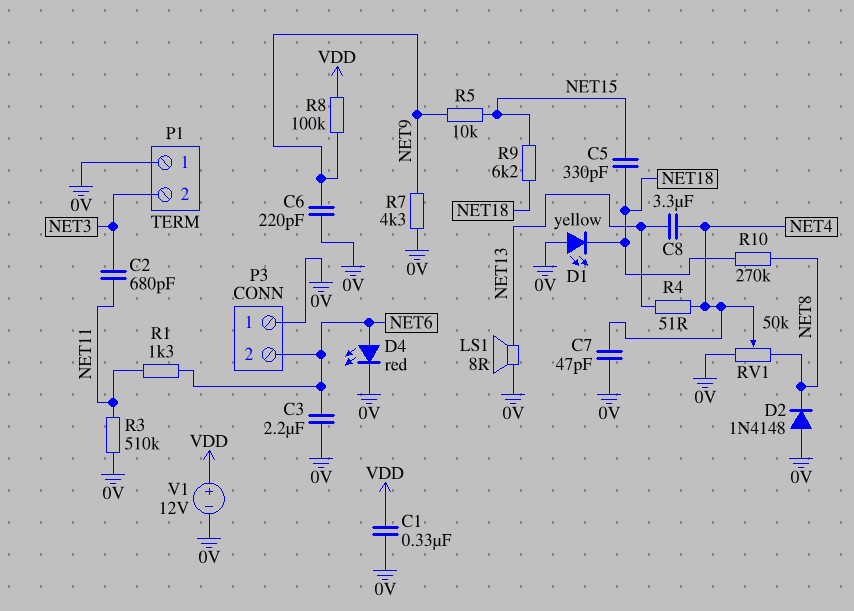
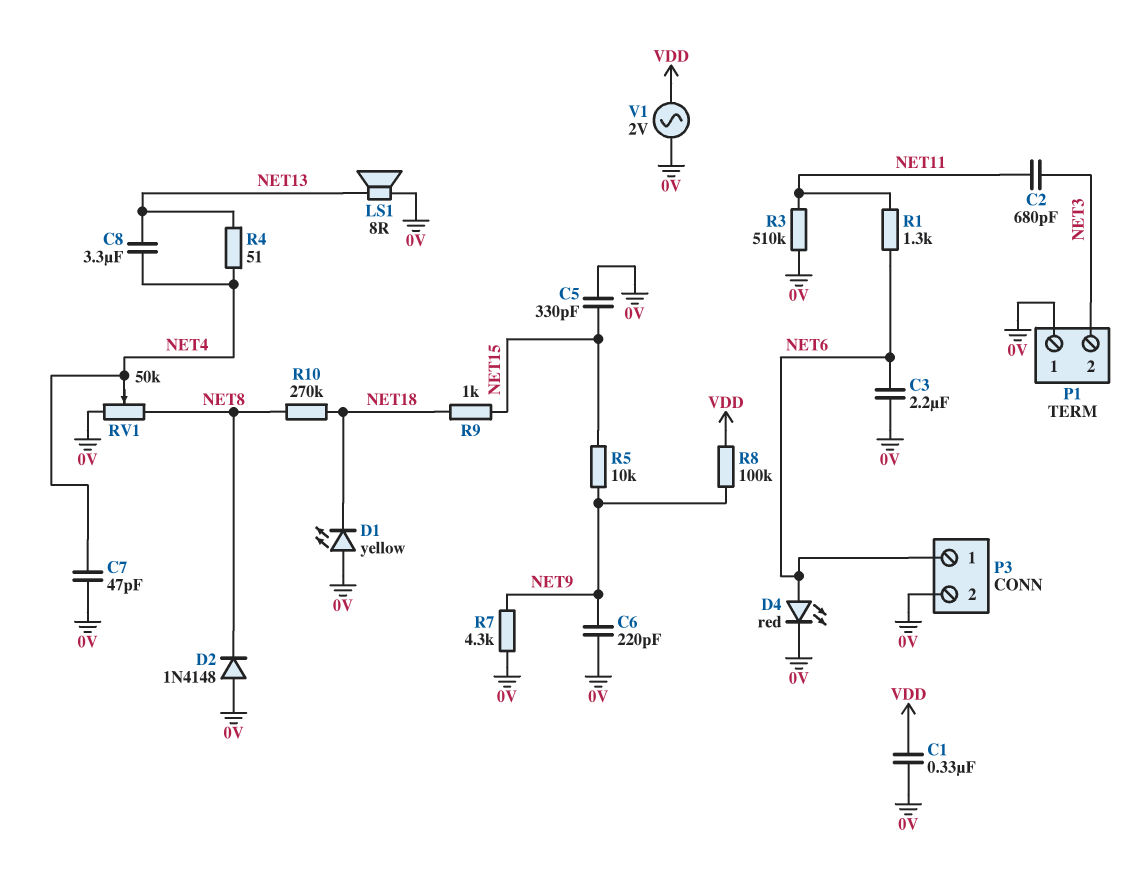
C5: 330pF (NET15, NET18) -> 330pF (0V, NET15)
P3 pin 1: 0V -> NET6
P3 pin 2: NET6 -> 0V
R9: 6.2k (NET15, NET18) -> 1k (NET15, NET18)
V1: 12V (plus VDD, minus 0V) -> AC 2V (0V, VDD)

